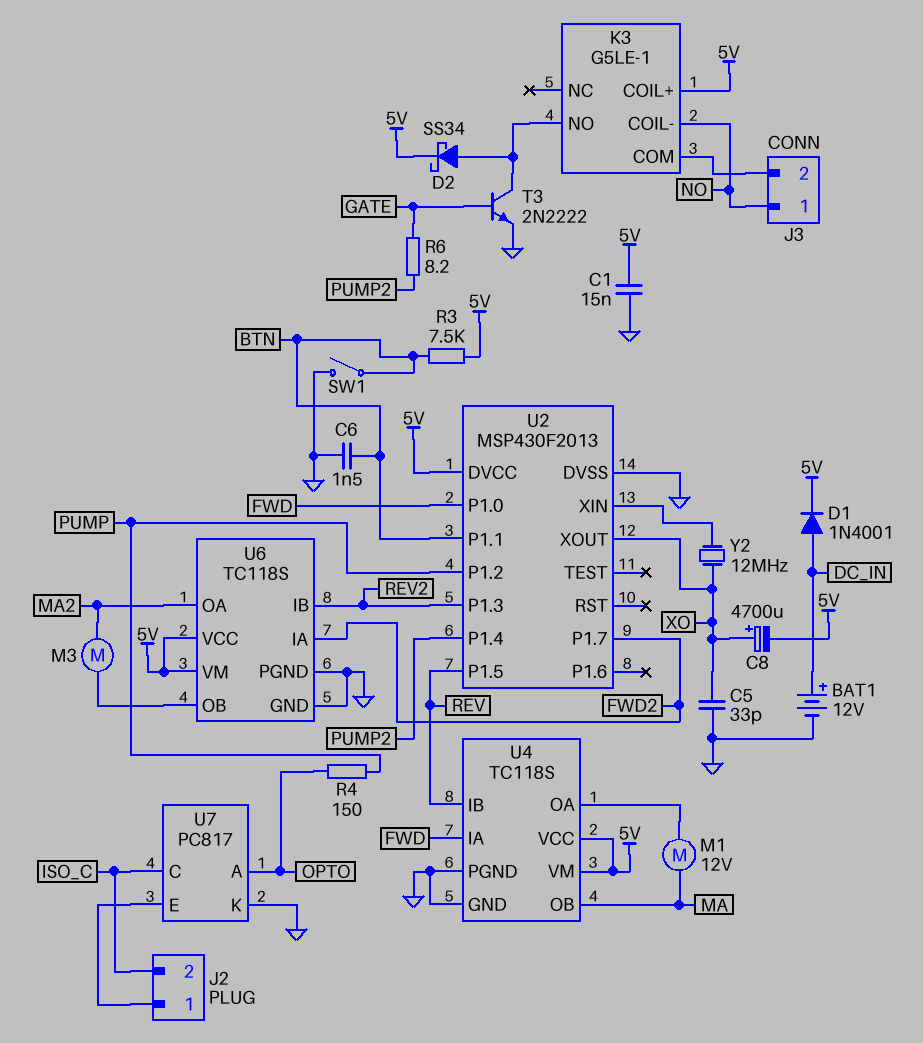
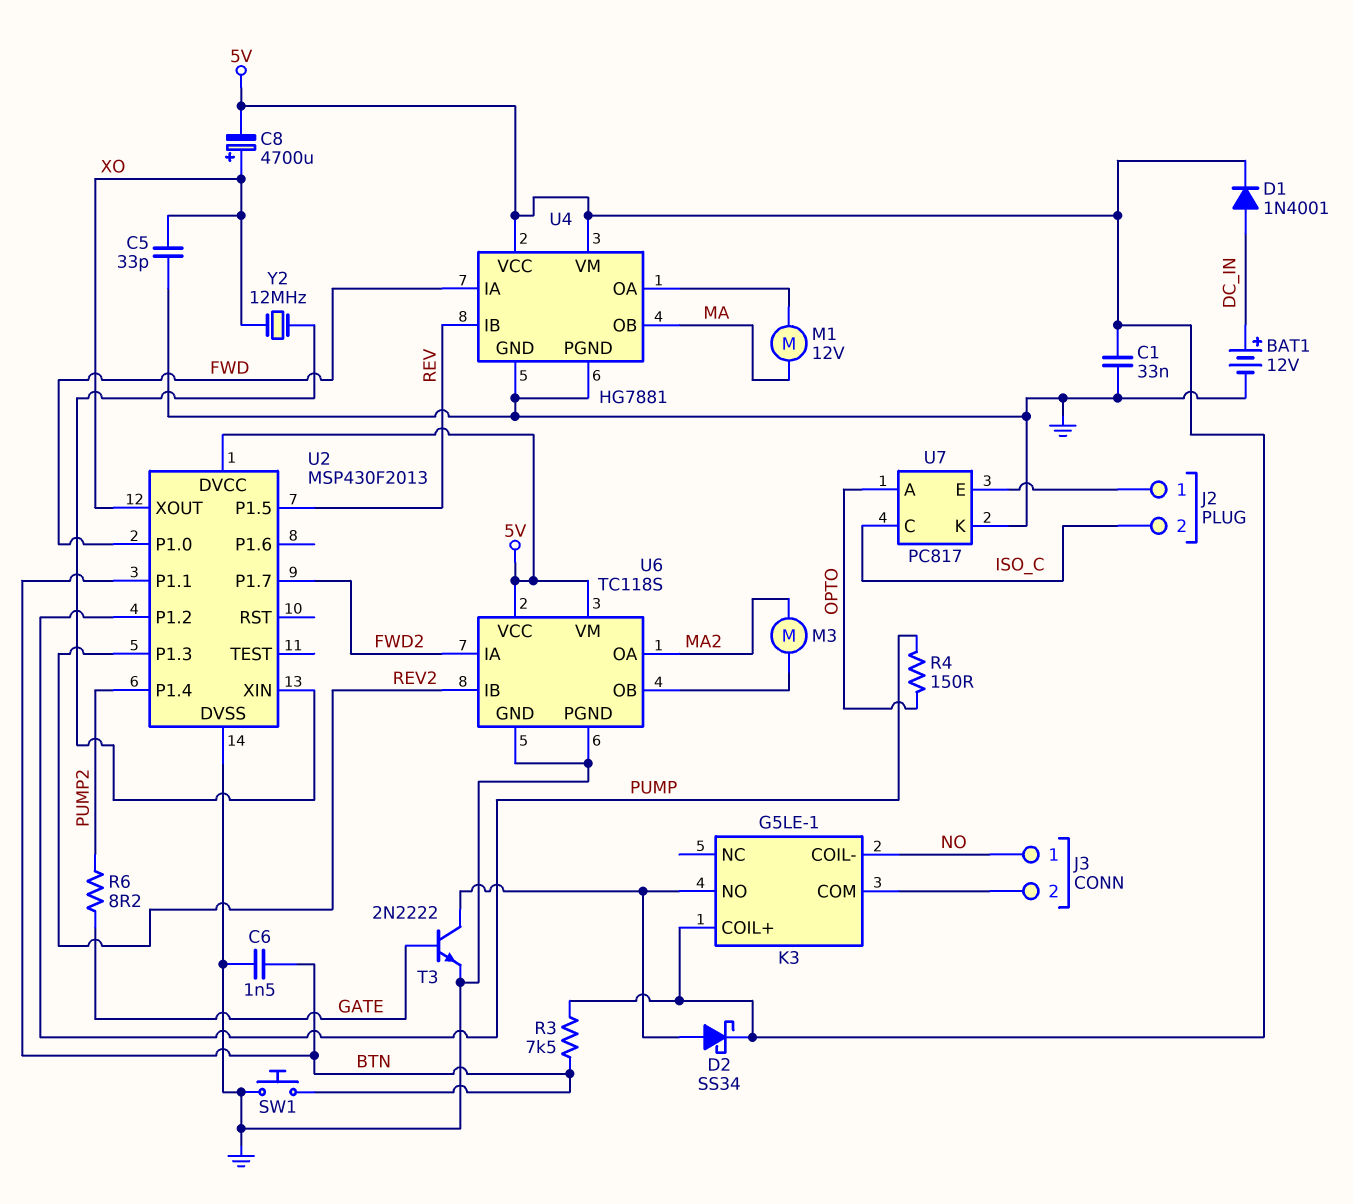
C1: 15nF (5V, GND) -> 33nF (5V, GND)
SW1: switch (BTN, GND) -> button (BTN, GND)
U4: TC118S -> HG7881

